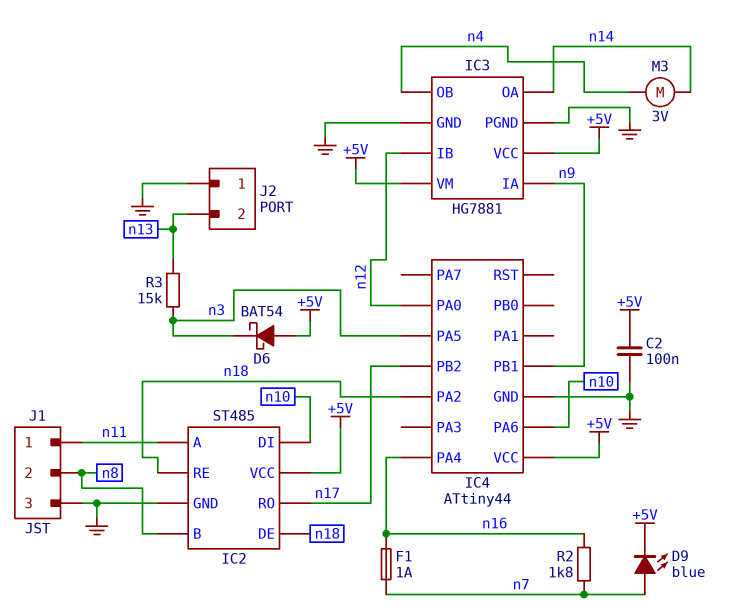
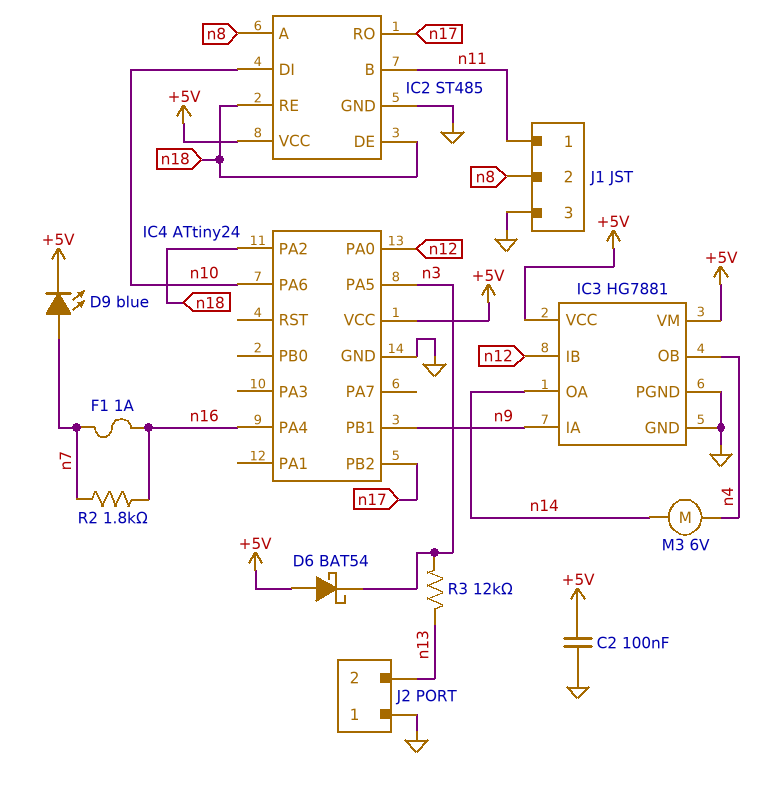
IC2 pin A: n11 -> n8
IC2 pin B: n8 -> n11
IC4: ATtiny44 -> ATtiny24
M3: motor 3V (n4, n14) -> motor 6V (n4, n14)
R3: 15k (n3, n13) -> 12k (n3, n13)

